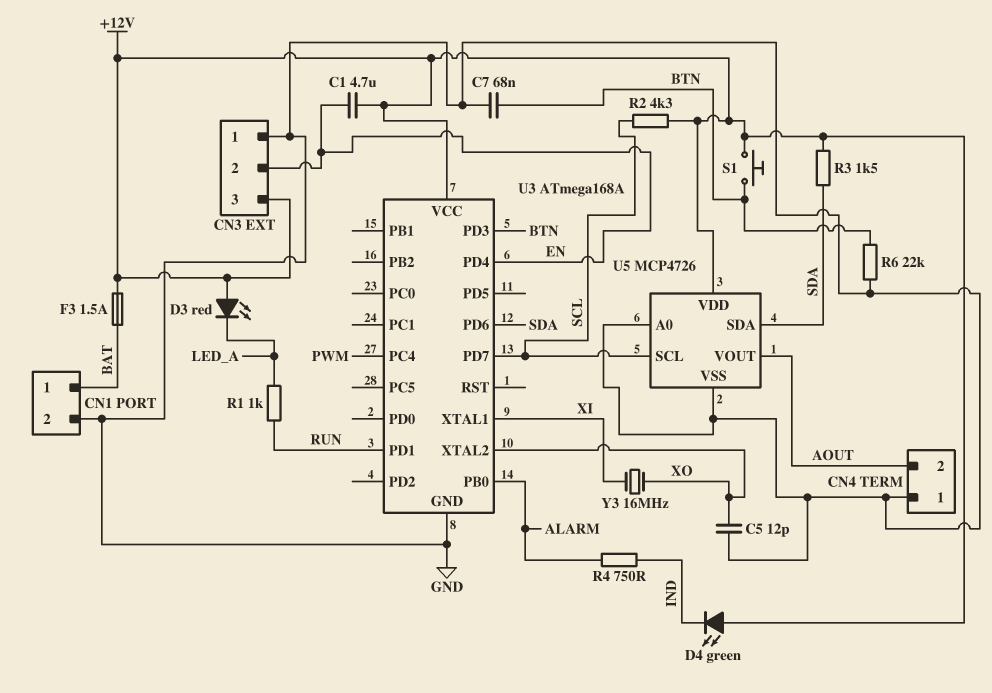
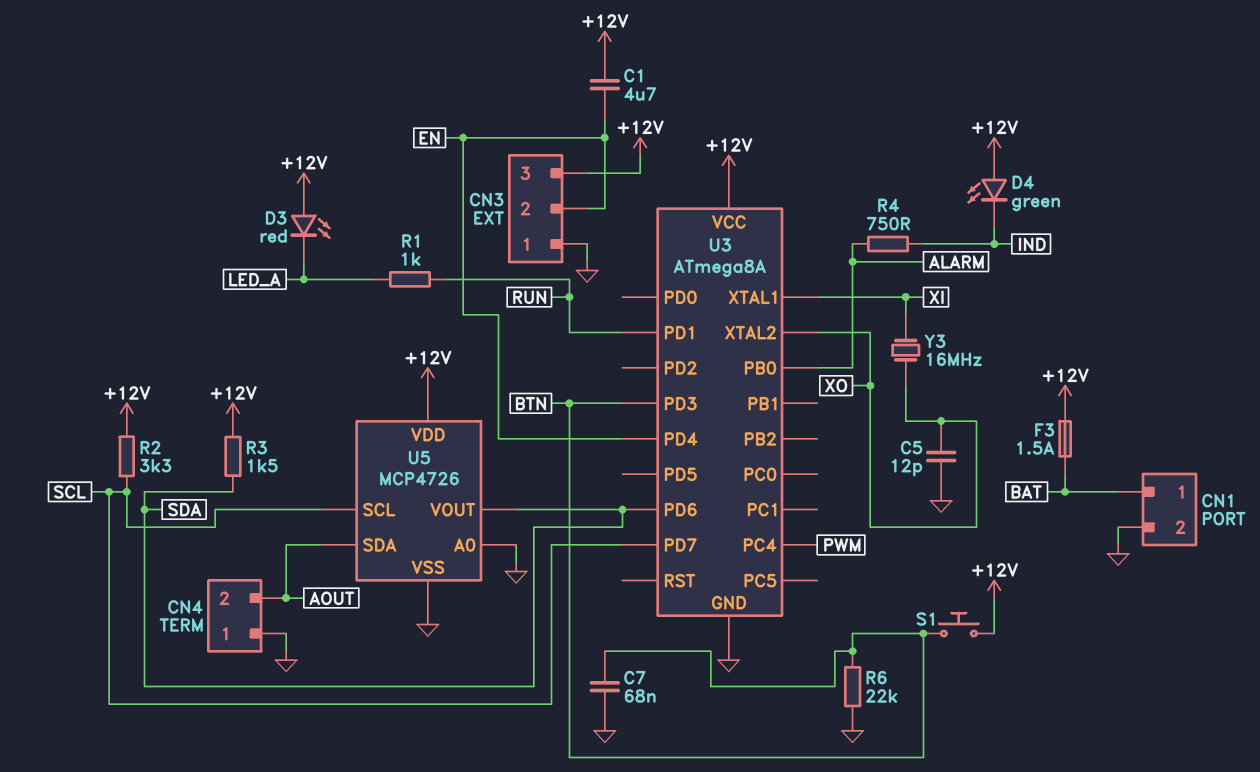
R2: 4.3k (+12V, SCL) -> 3.3k (+12V, SCL)
U3: ATmega168A -> ATmega8A
U5 pin SDA: SDA -> AOUT
U5 pin VOUT: AOUT -> SDA

